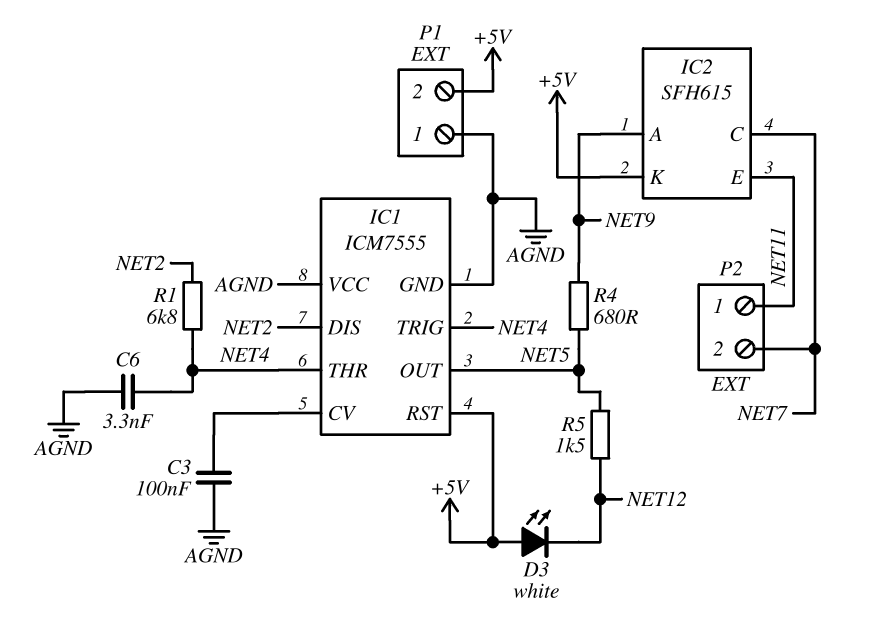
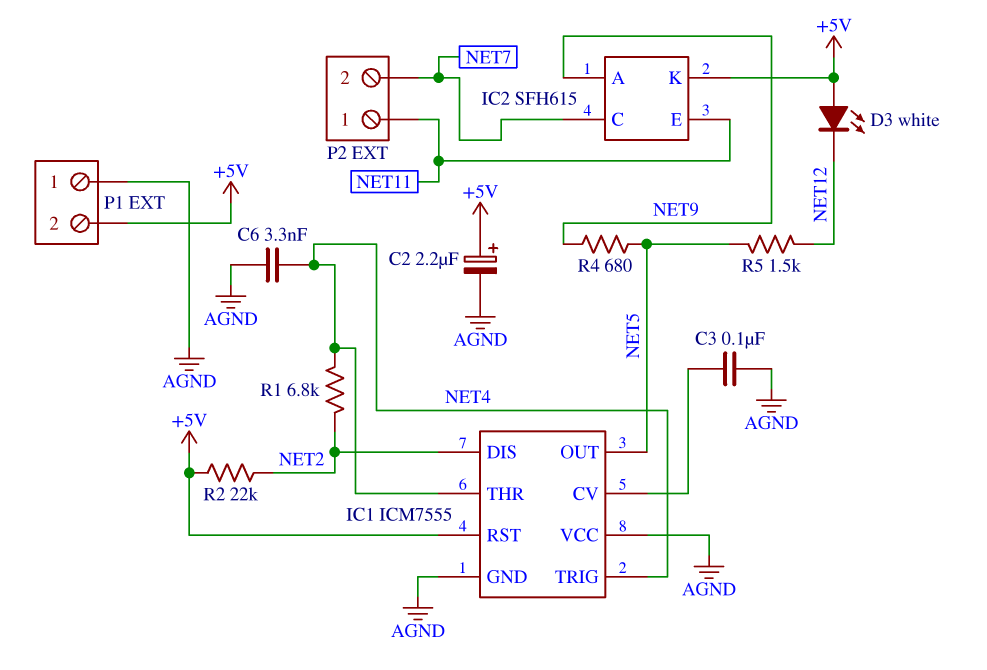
C2: none -> 2.2uF (plus +5V, minus AGND)
R2: none -> 22k (+5V, NET2)

